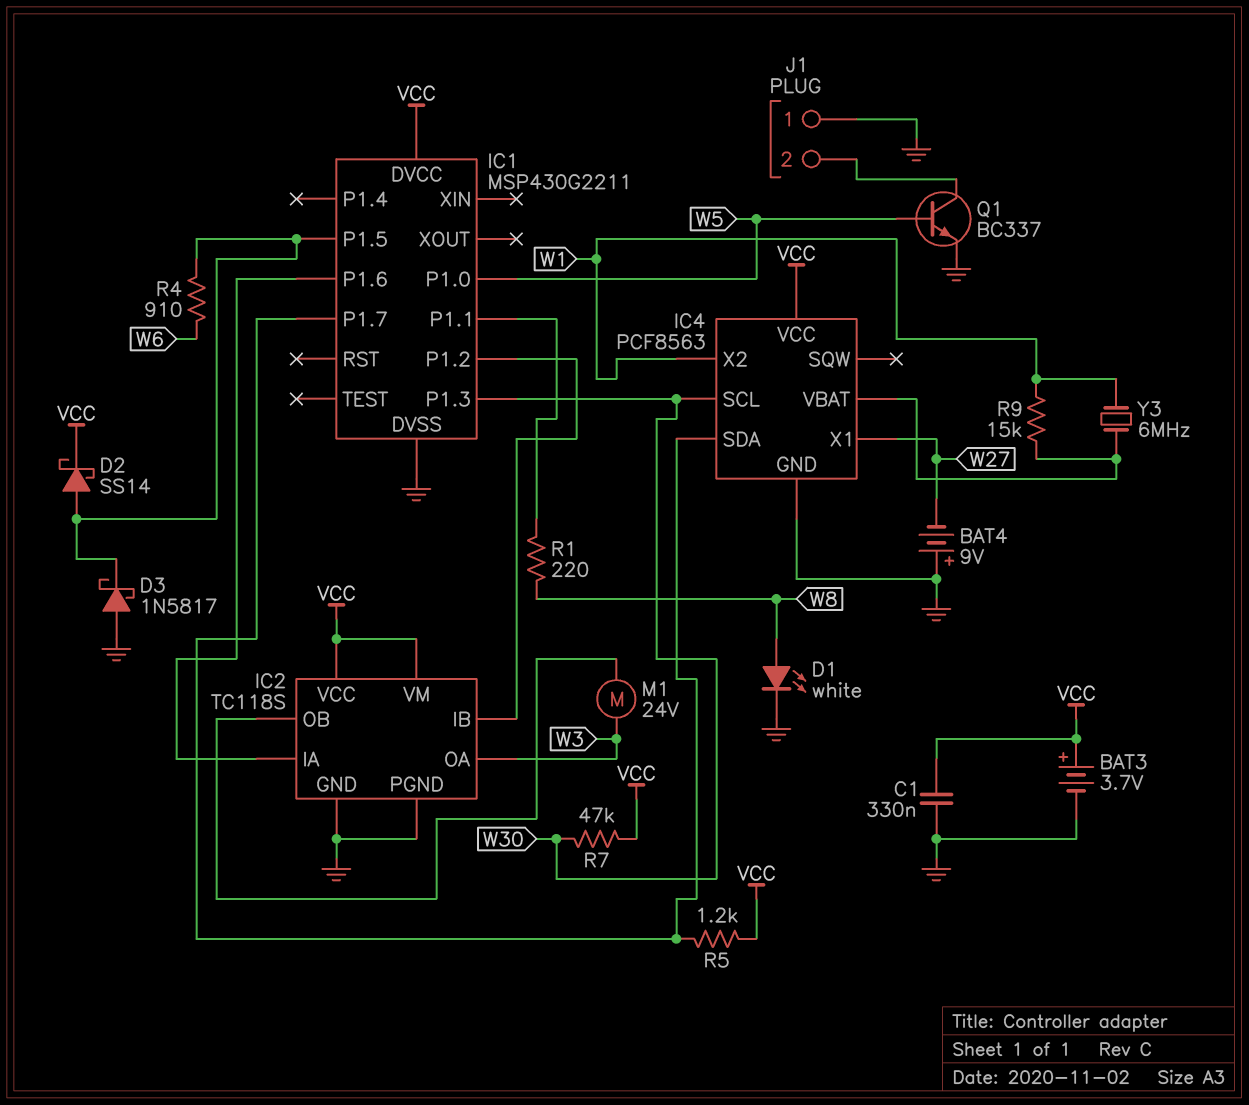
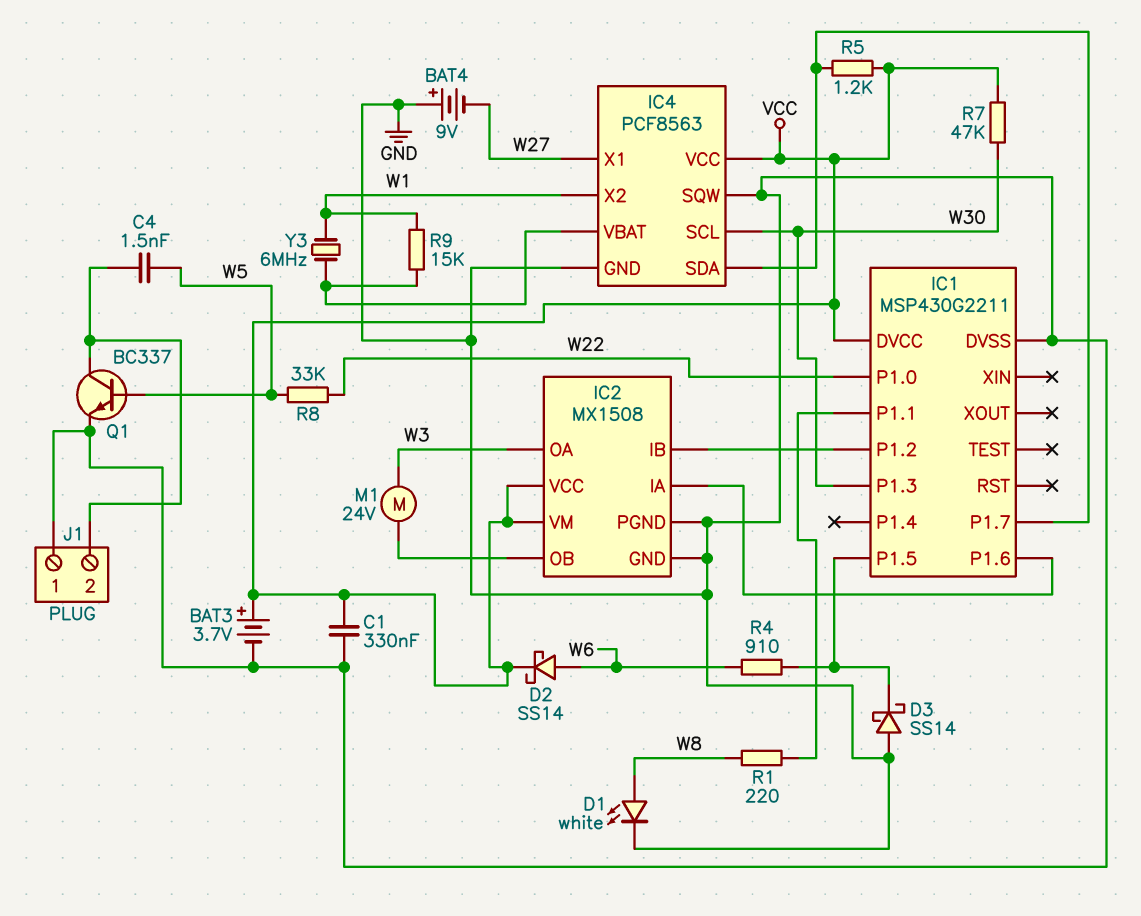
C4: none -> 1.5nF (J1/2, W5)
D2: schottky SS14 (A IC1/P1.5, K VCC) -> schottky SS14 (A W6, K VCC)
D3: schottky 1N5817 (A GND, K IC1/P1.5) -> schottky SS14 (A GND, K IC1/P1.5)
IC1 pin P1.0: W5 -> W22
IC2: TC118S -> MX1508
IC4 pin SQW: none -> GND
R8: none -> 33k (W5, W22)

